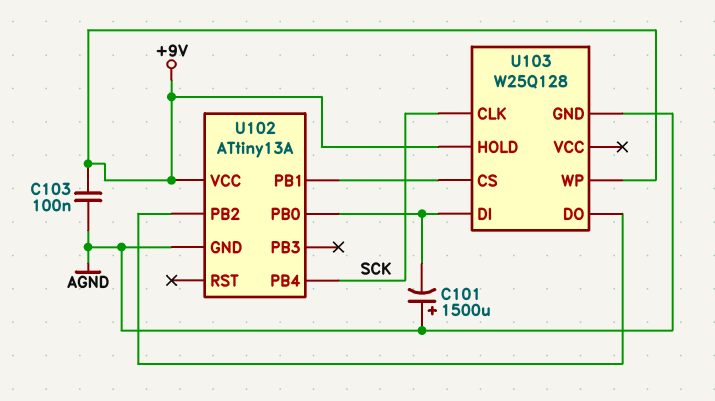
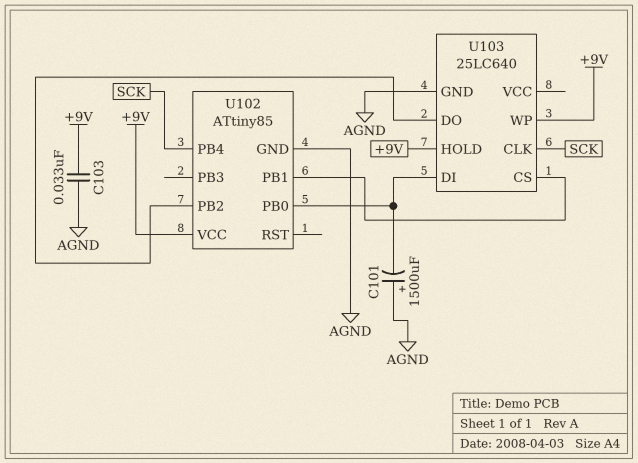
C103: 100nF (+9V, AGND) -> 33nF (+9V, AGND)
U102: ATtiny13A -> ATtiny85
U103: W25Q128 -> 25LC640

